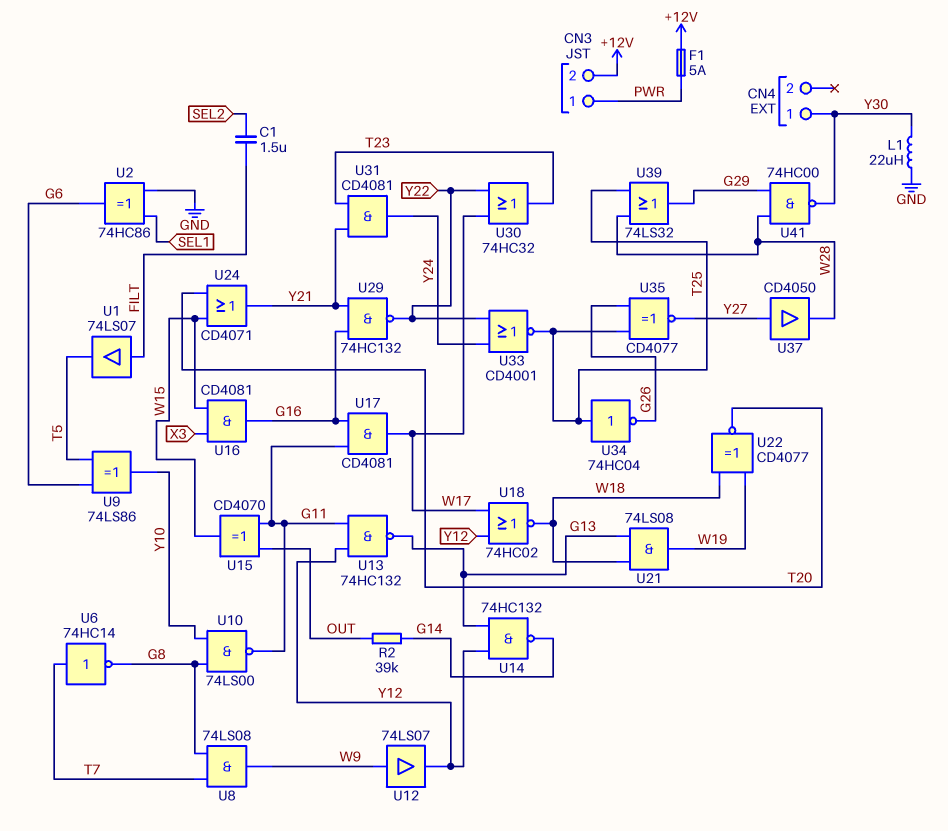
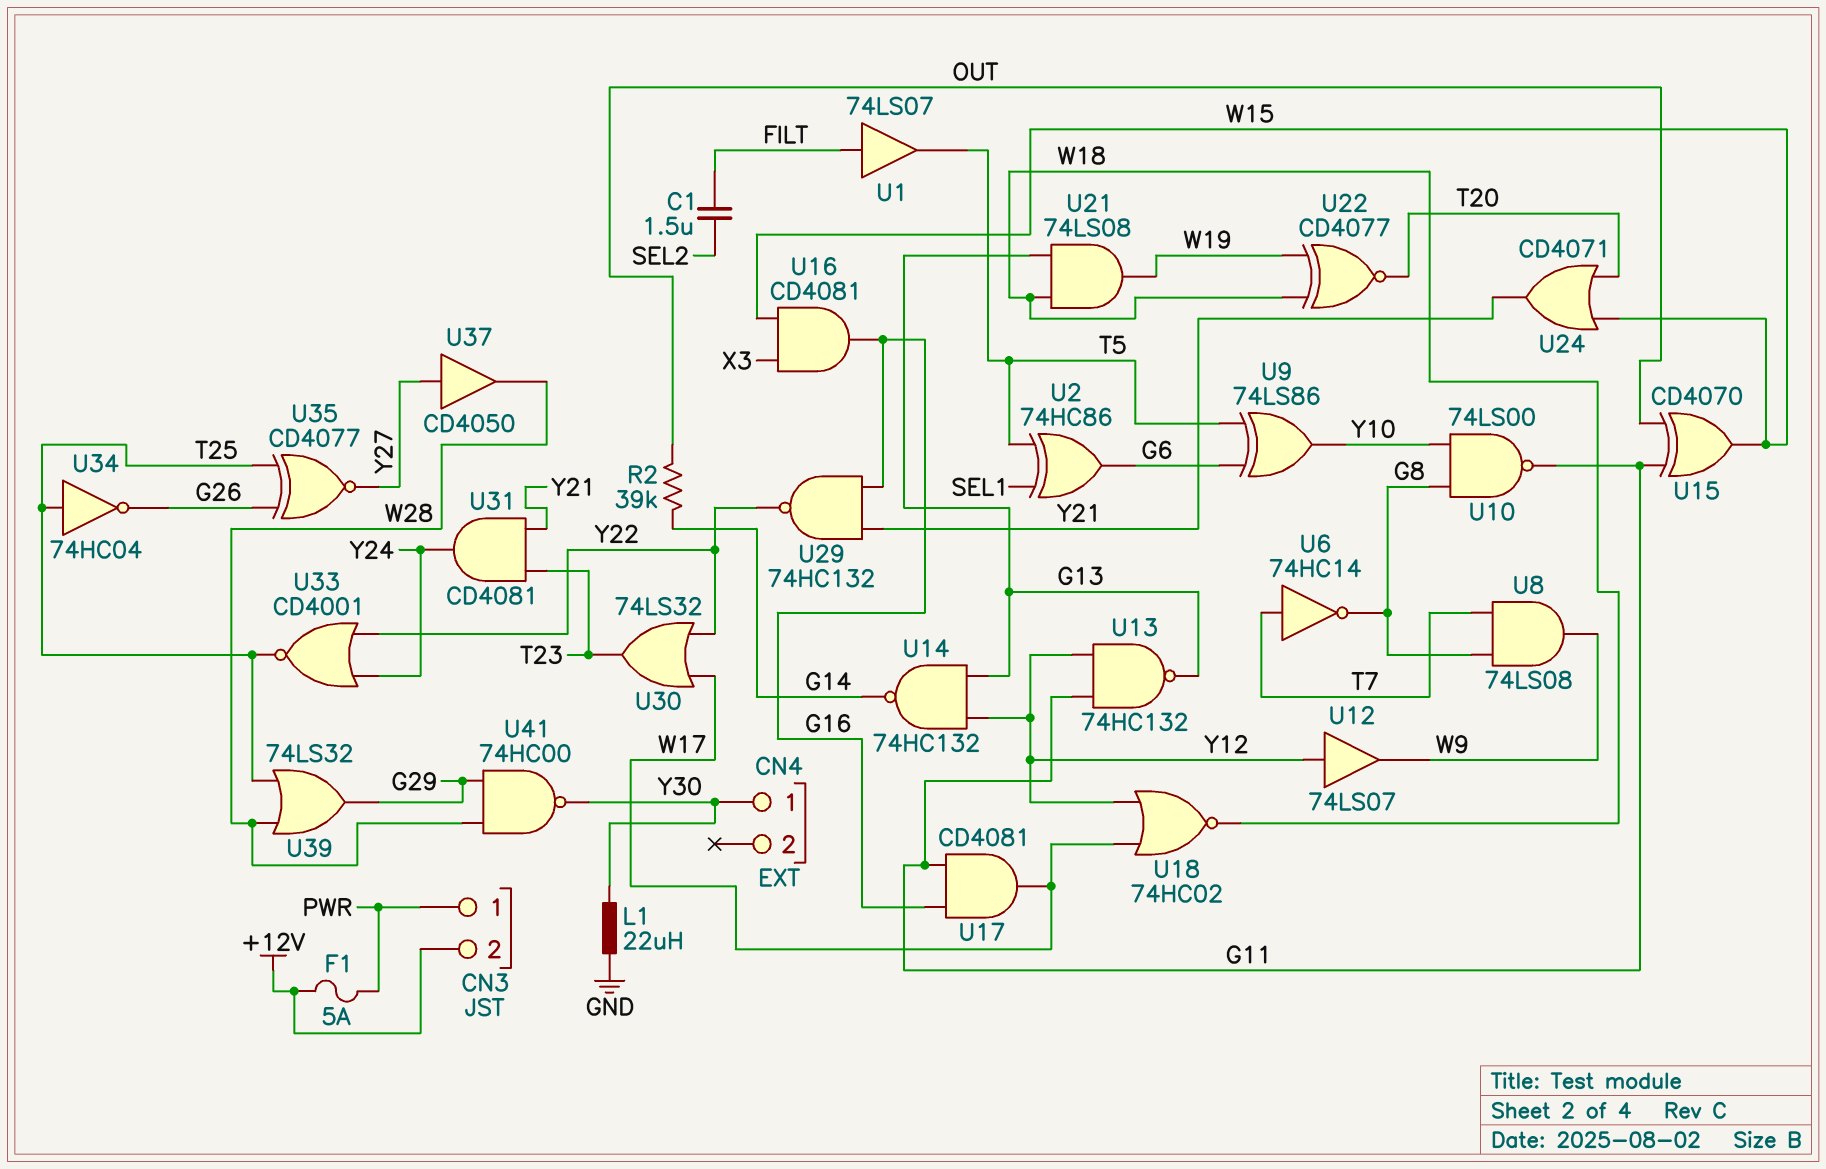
U2: XOR 74HC86 (in GND, in SEL1, out G6) -> XOR 74HC86 (in SEL1, in T5, out G6)
U12: buffer 74LS07 (in W9, out Y12) -> buffer 74LS07 (in Y12, out W9)
U30: OR 74HC32 (in W17, in Y22, out T23) -> OR 74LS32 (in W17, in Y22, out T23)

